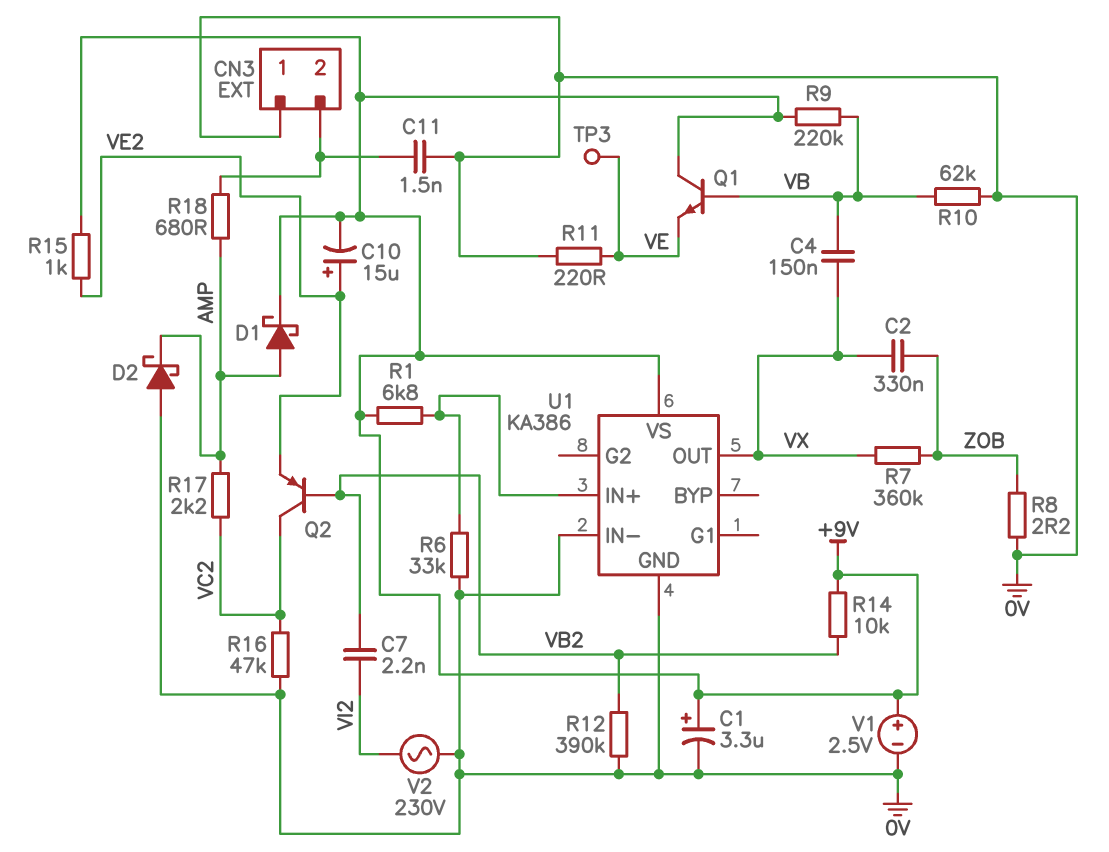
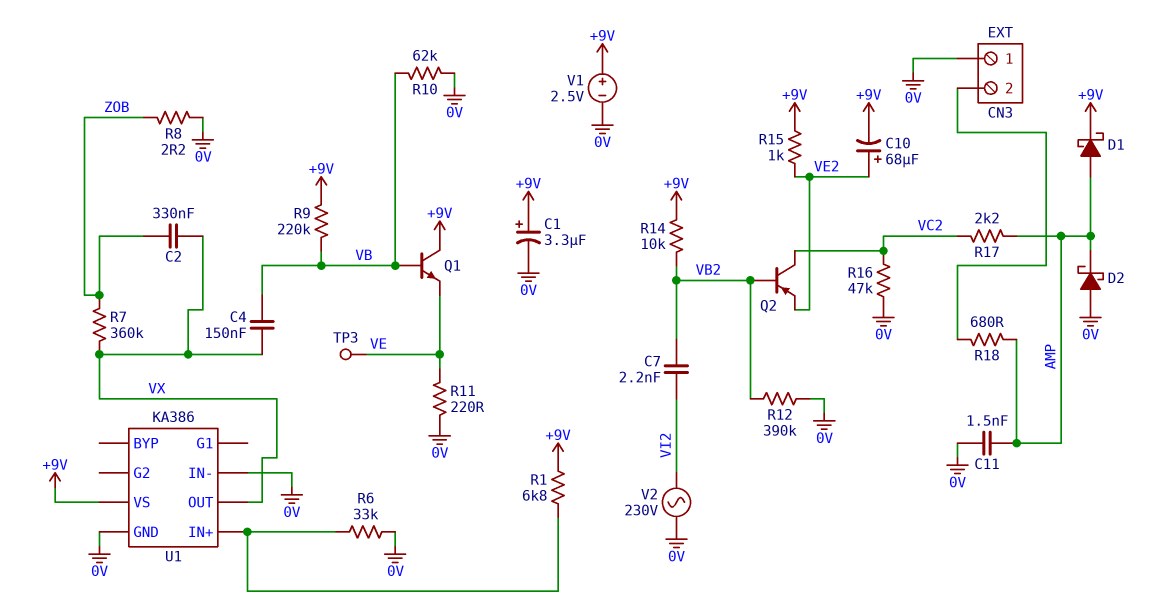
C10: 15uF (plus VE2, minus +9V) -> 68uF (plus VE2, minus +9V)
C11: 1.5nF (0V, CN3/2) -> 1.5nF (0V, AMP)

